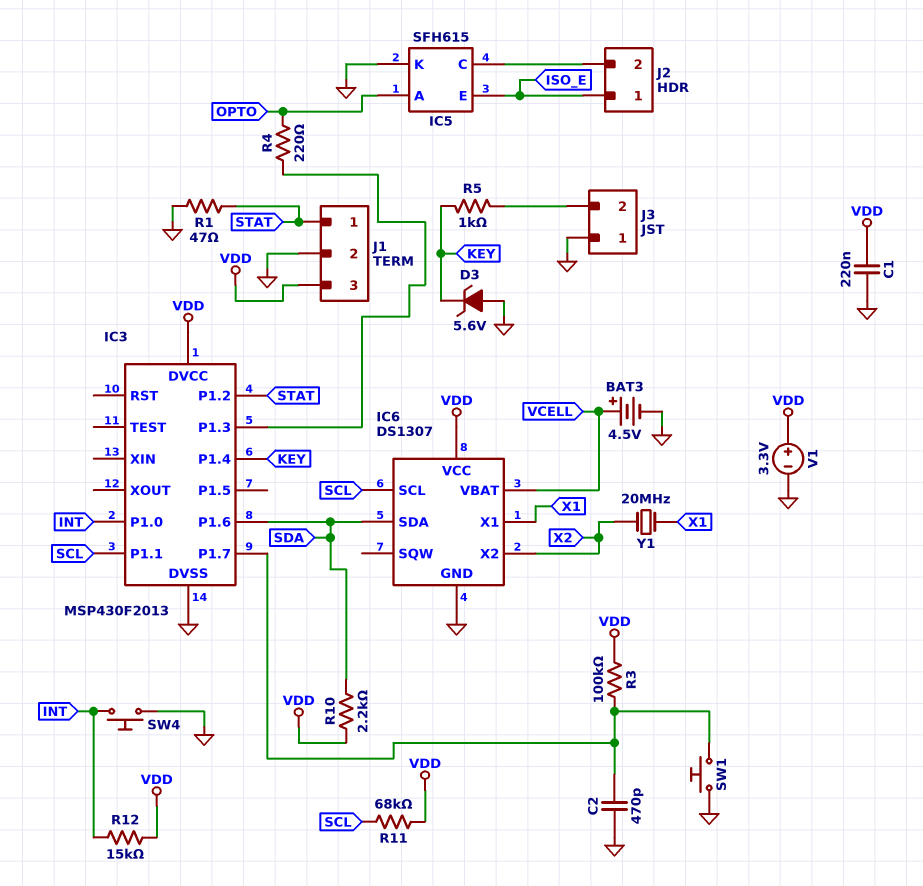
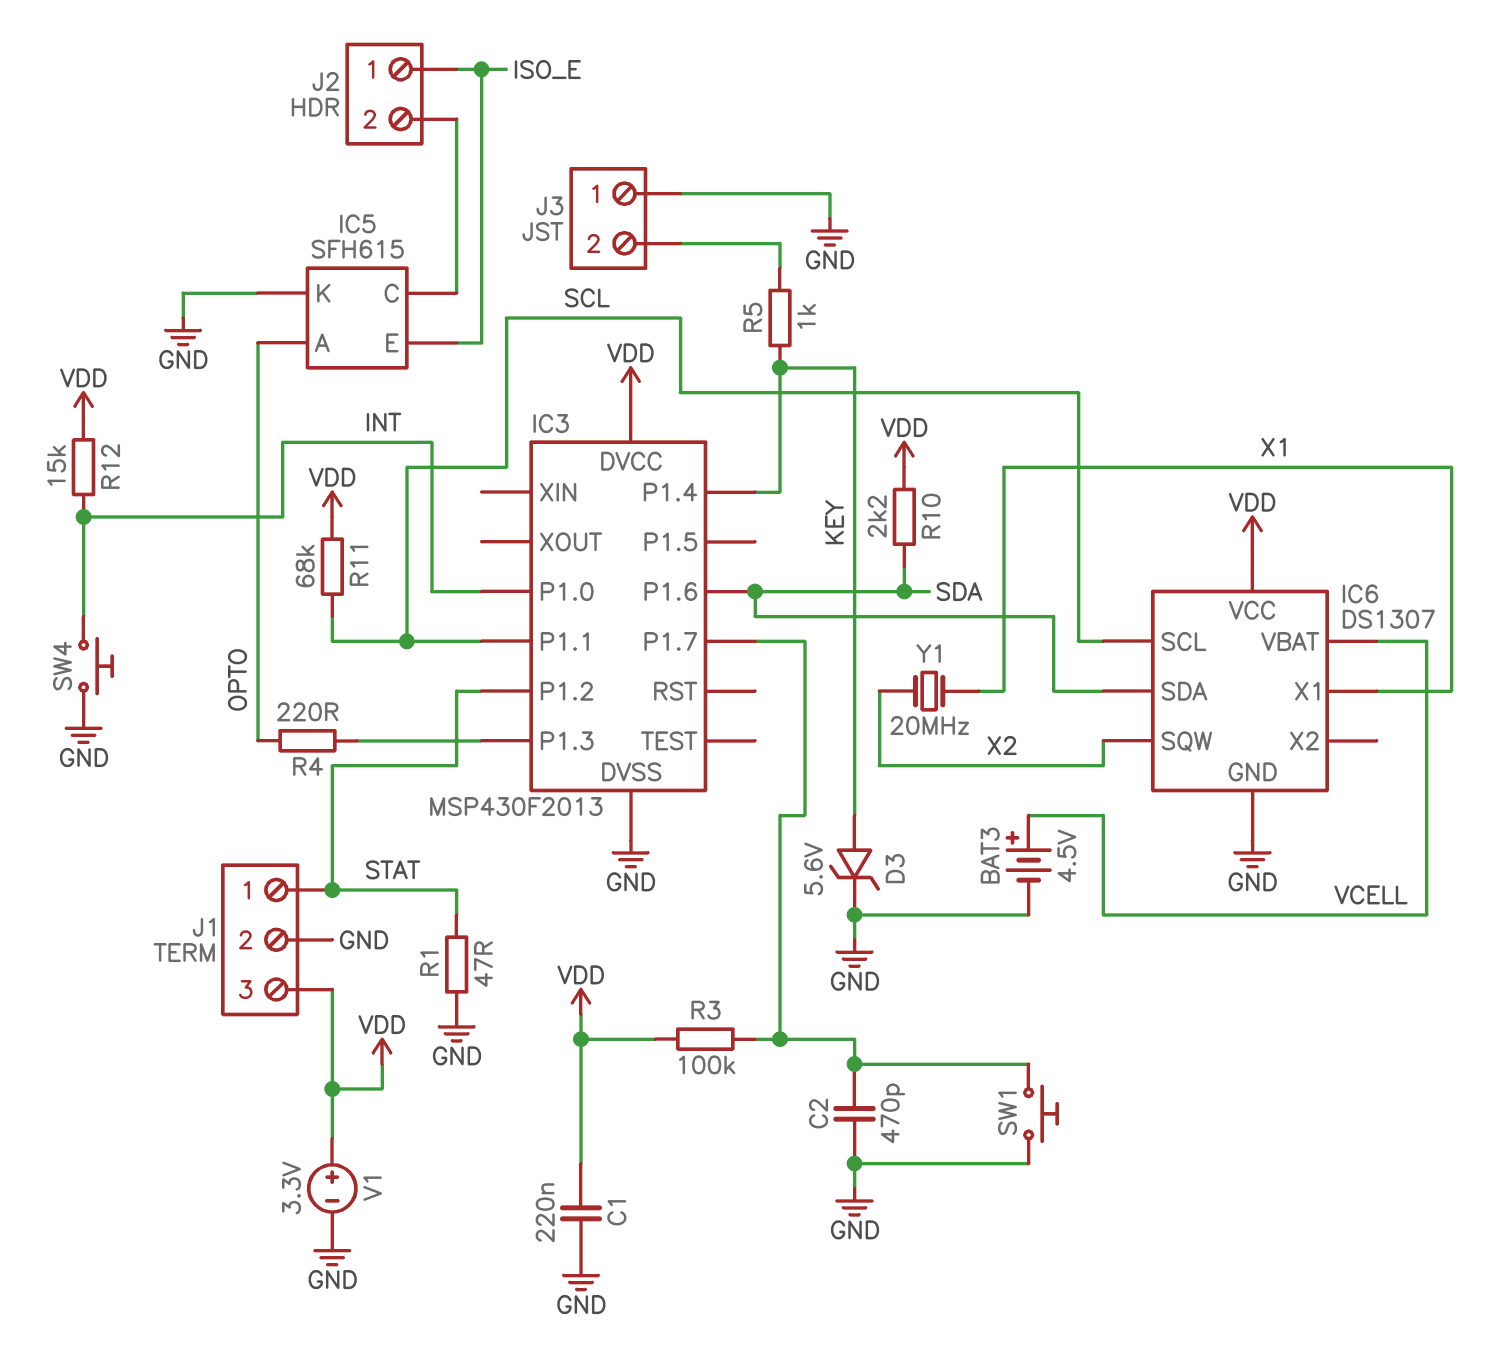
D3: zener 5.6V (A GND, K KEY) -> zener 5.6V (A KEY, K GND)
IC6 pin SQW: none -> X2
IC6 pin X2: X2 -> none

